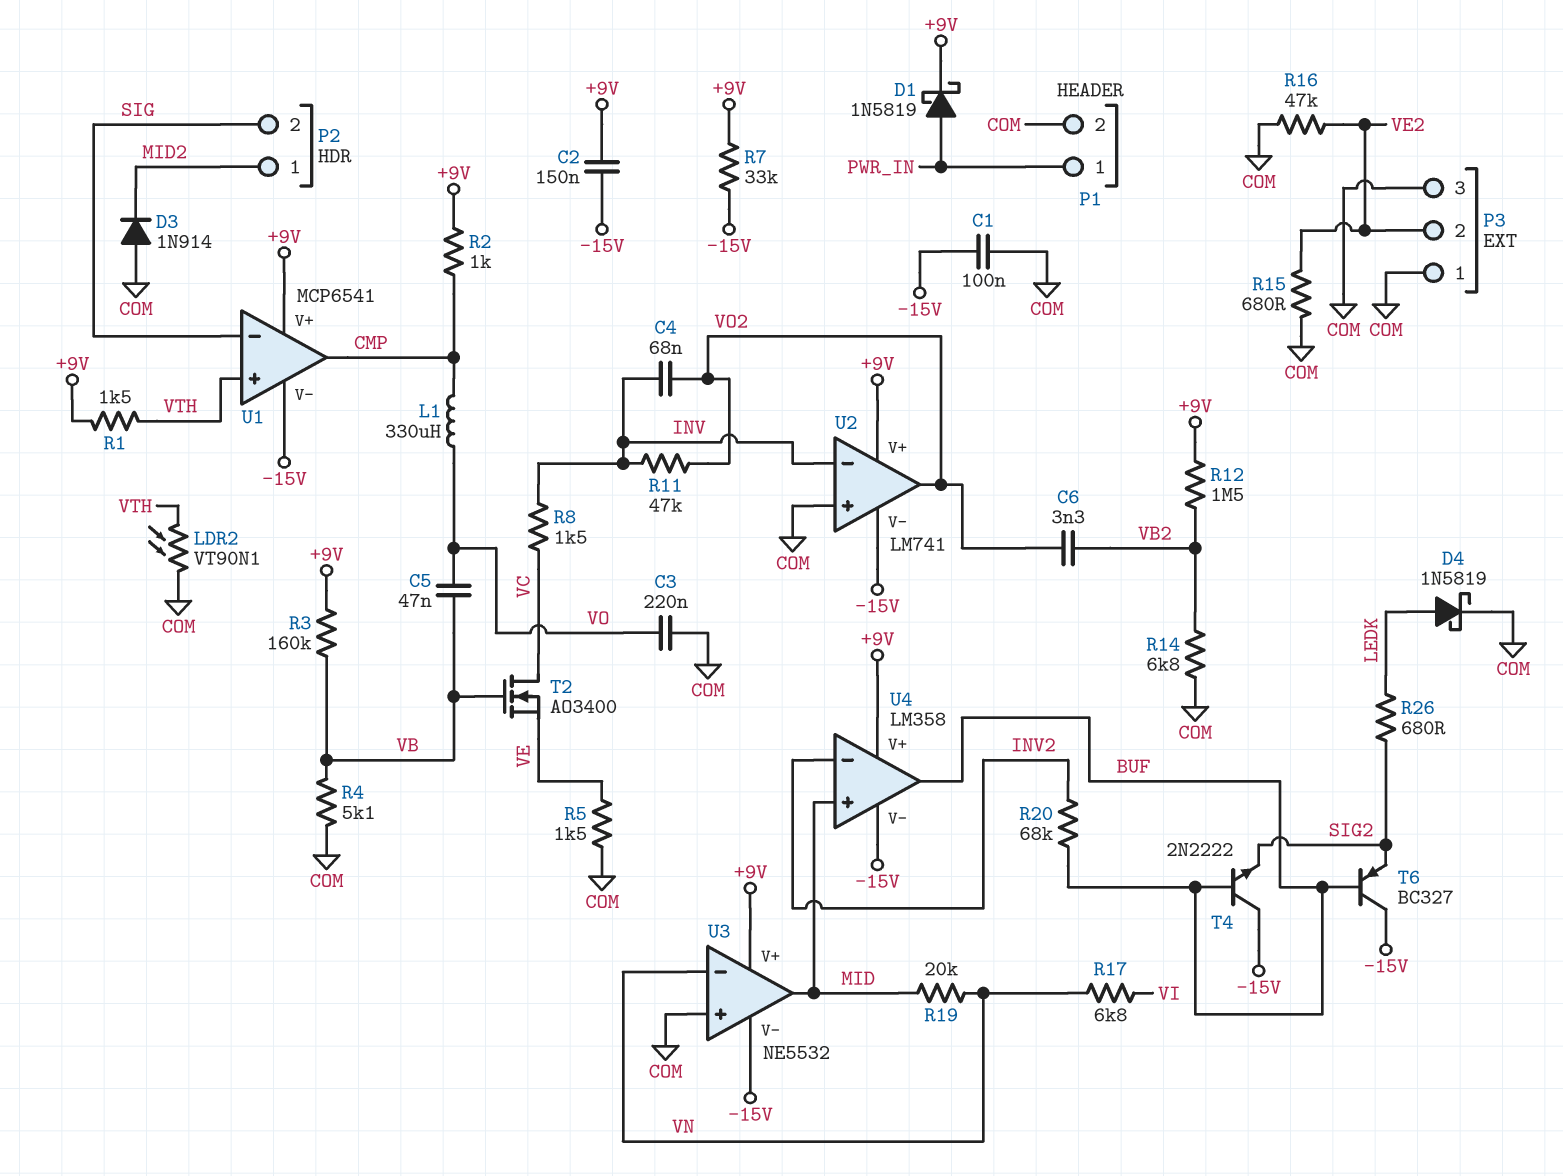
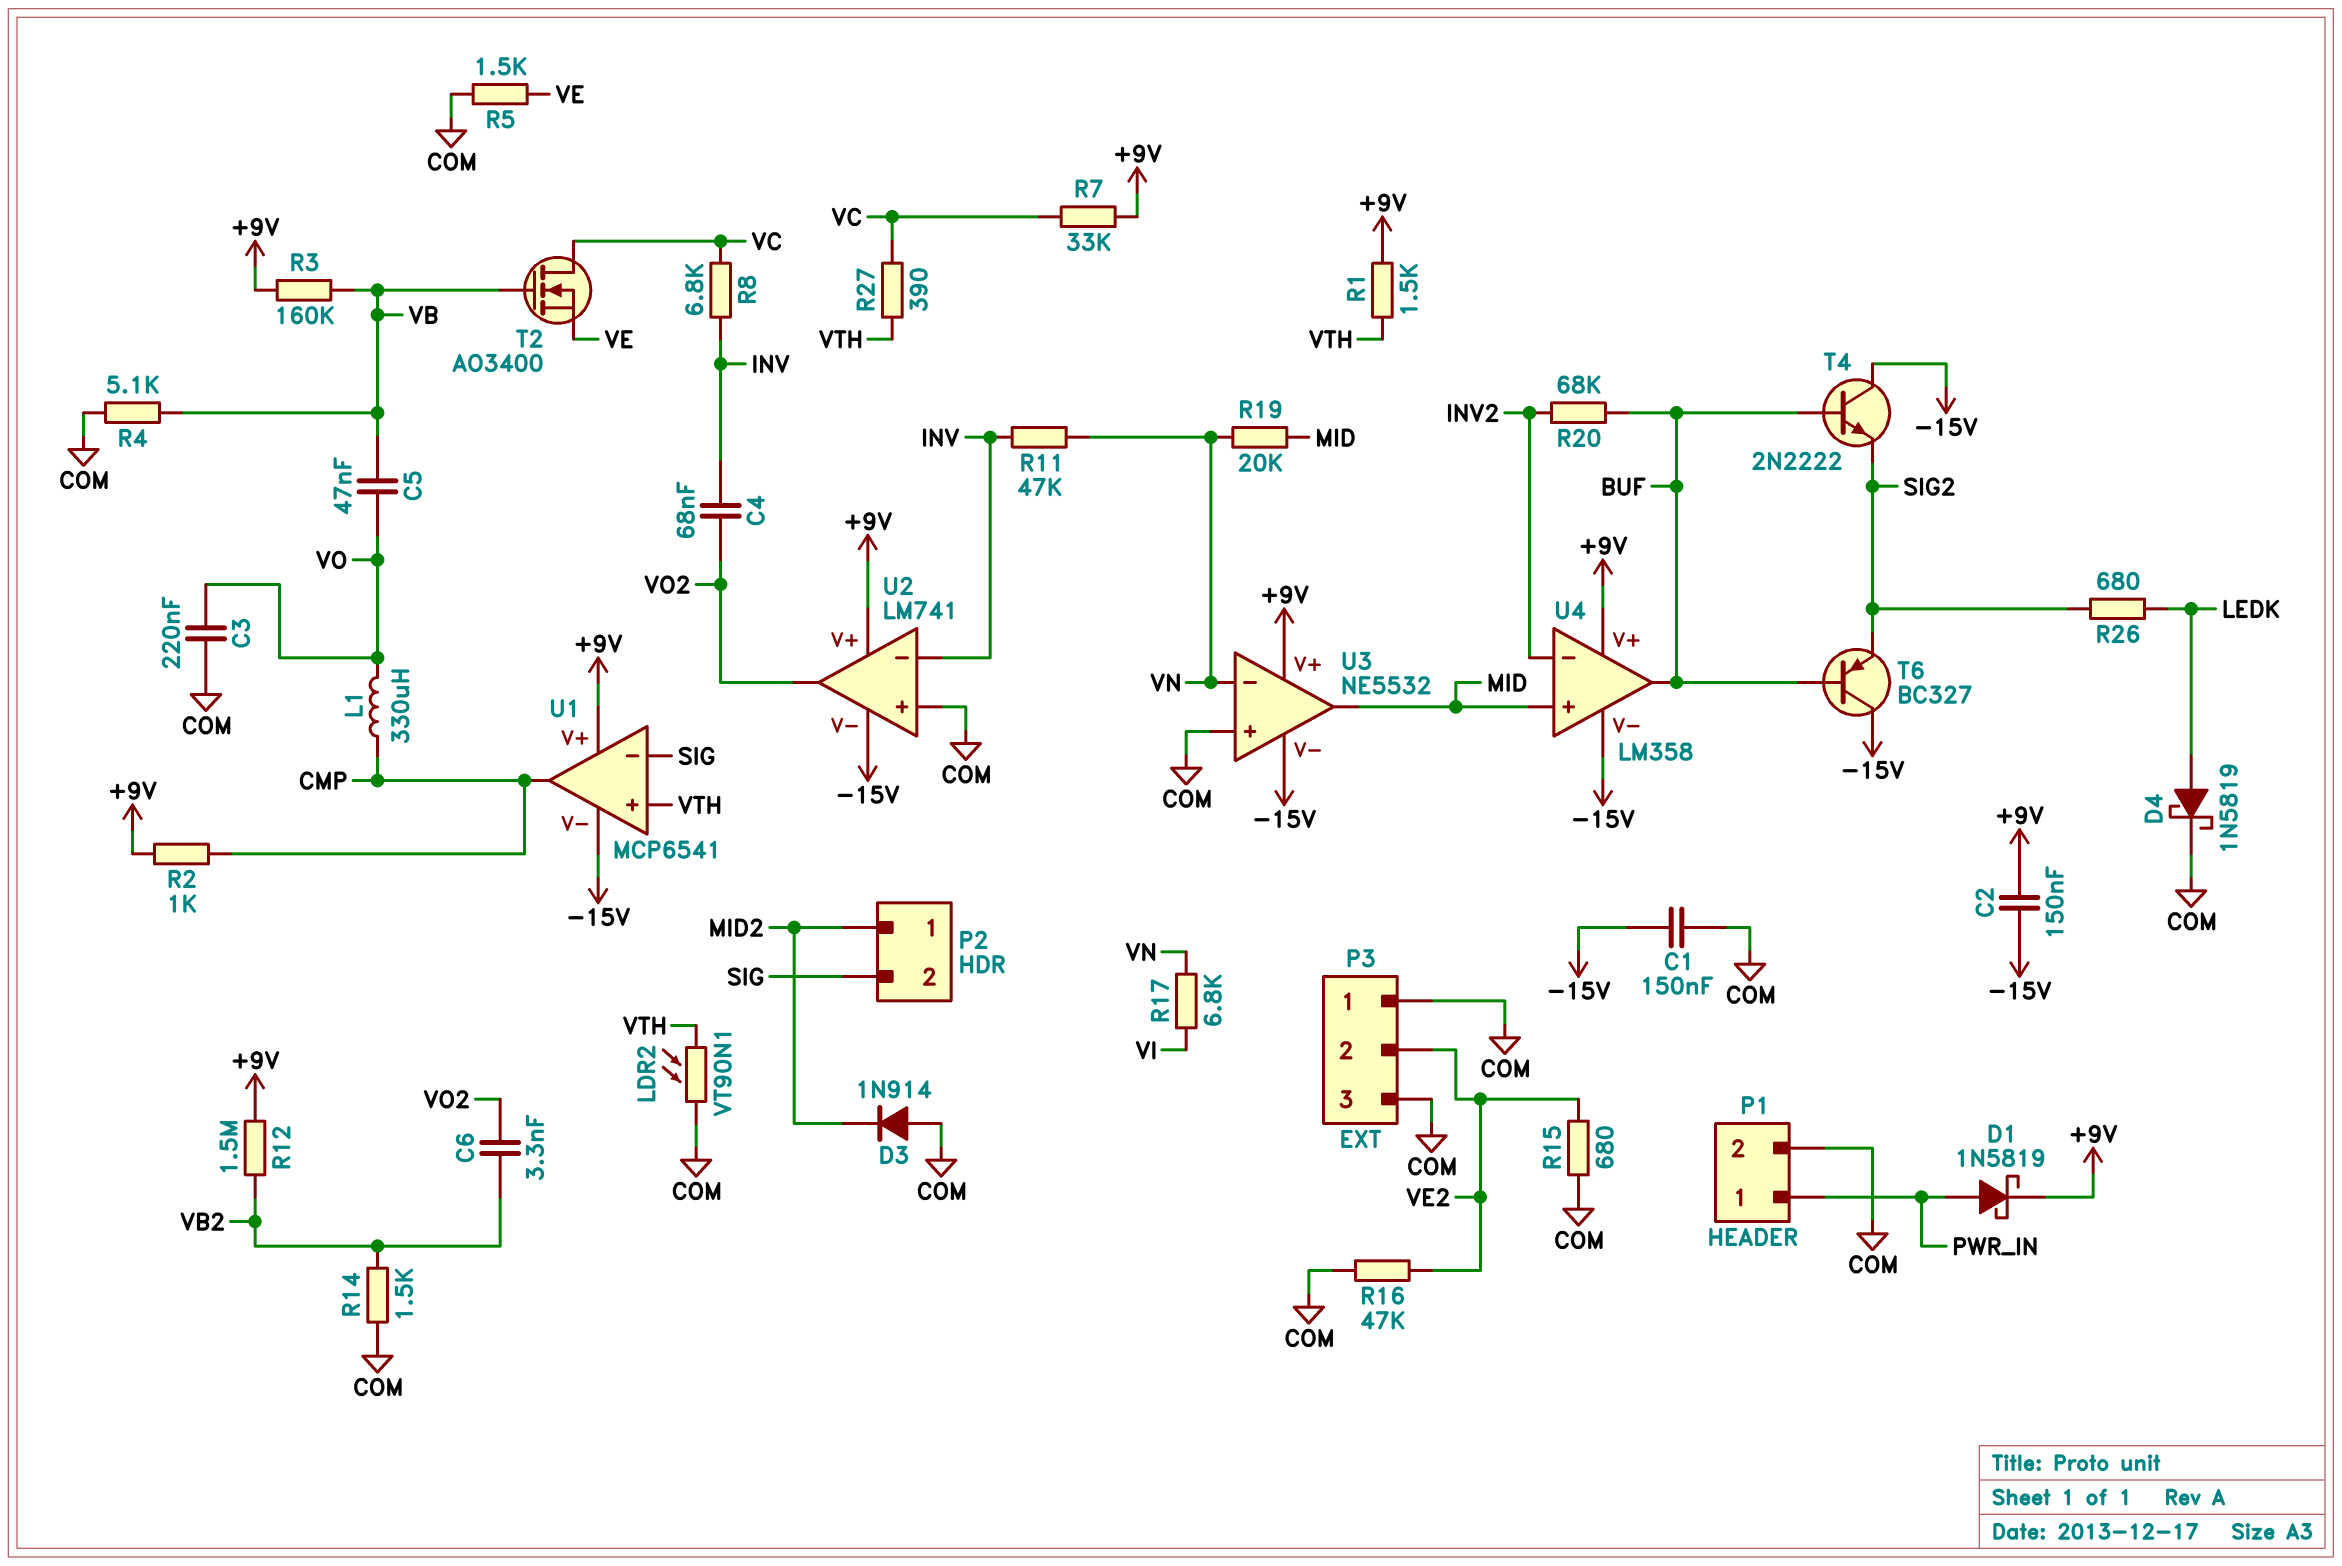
C1: 100nF (-15V, COM) -> 150nF (-15V, COM)
R7: 33k (+9V, -15V) -> 33k (+9V, VC)
R8: 1.5k (INV, VC) -> 6.8k (INV, VC)
R11: 47k (INV, VO2) -> 47k (INV, VN)
R14: 6.8k (COM, VB2) -> 1.5k (COM, VB2)
R27: none -> 390 (VC, VTH)

